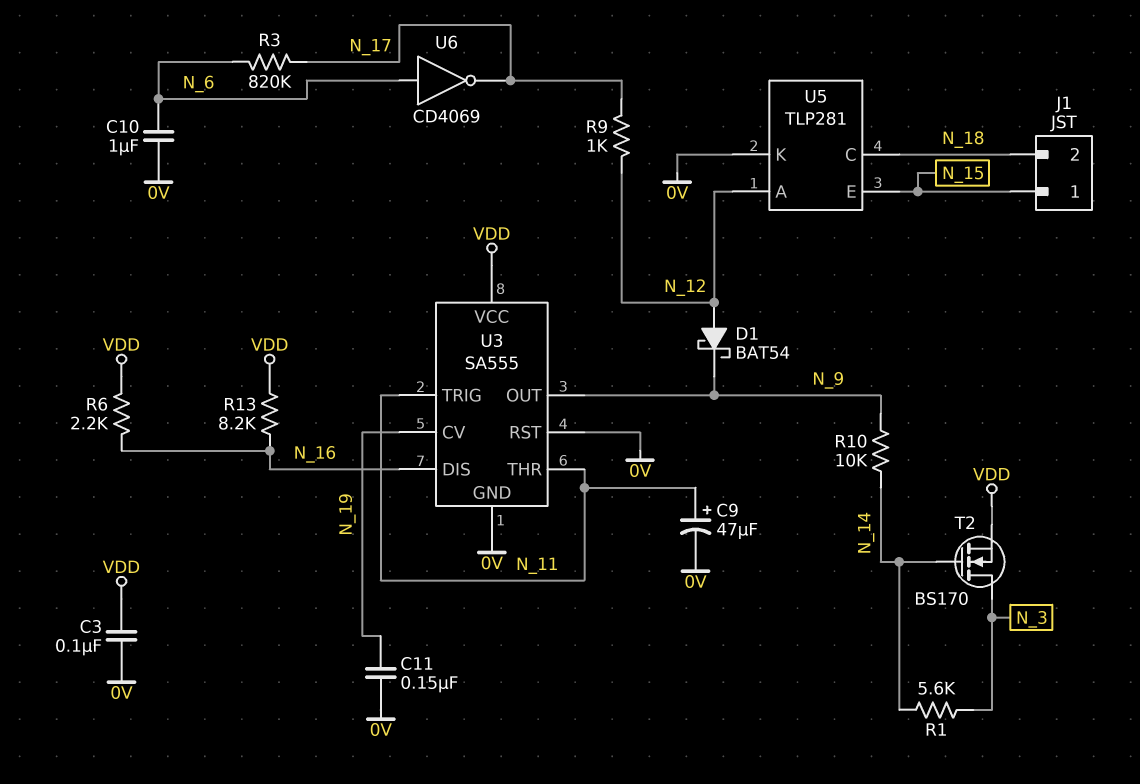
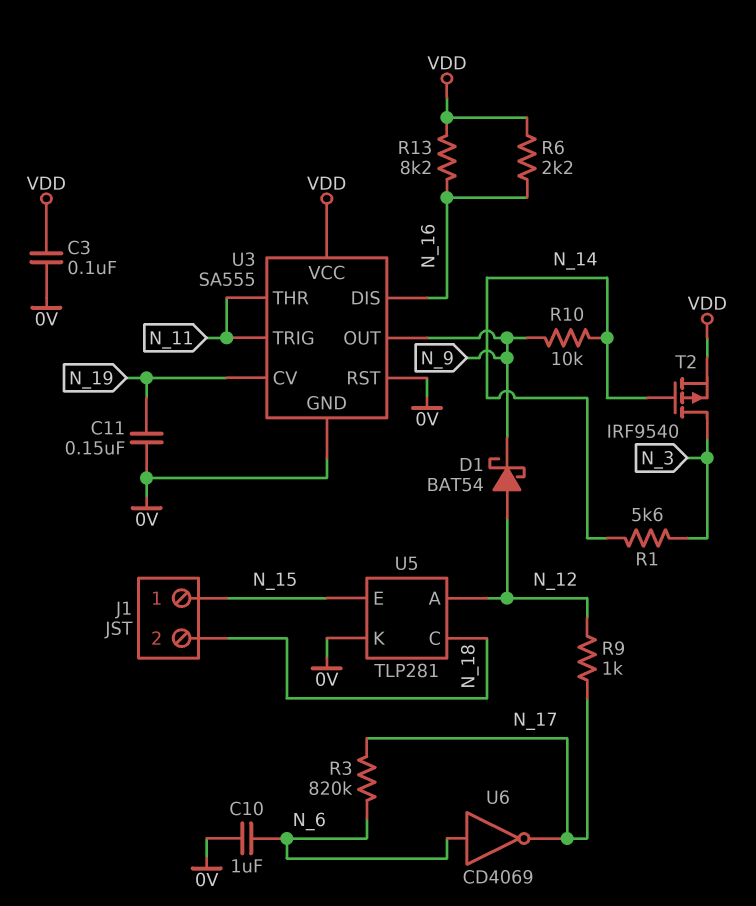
C9: 47uF (plus N_11, minus 0V) -> none
T2: NMOS BS170 (G N_14, D N_3, S VDD) -> PMOS IRF9540 (G N_14, D N_3, S VDD)

